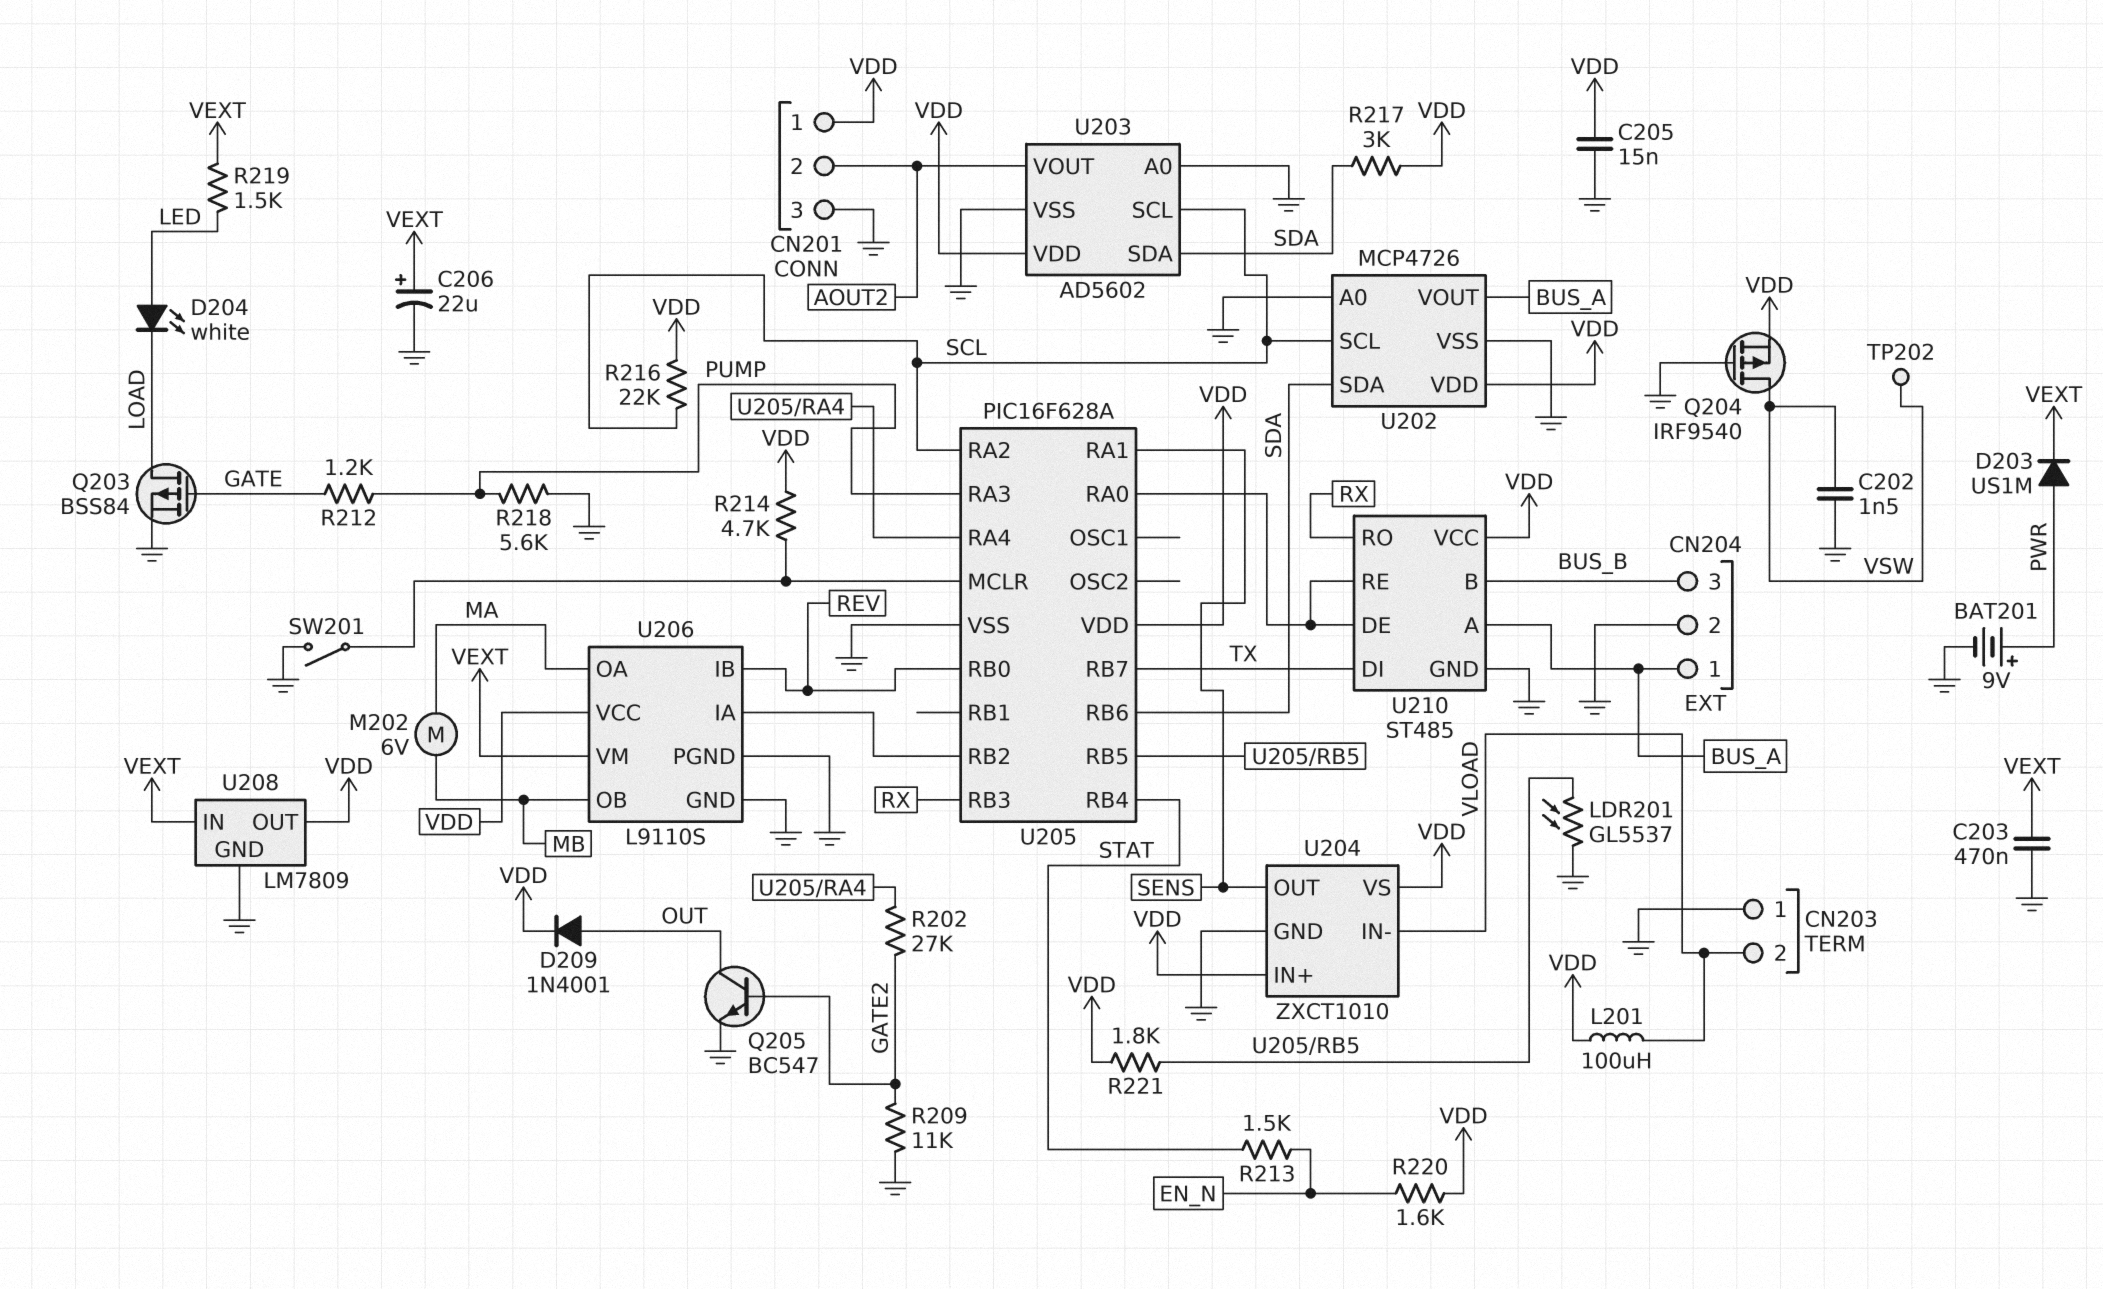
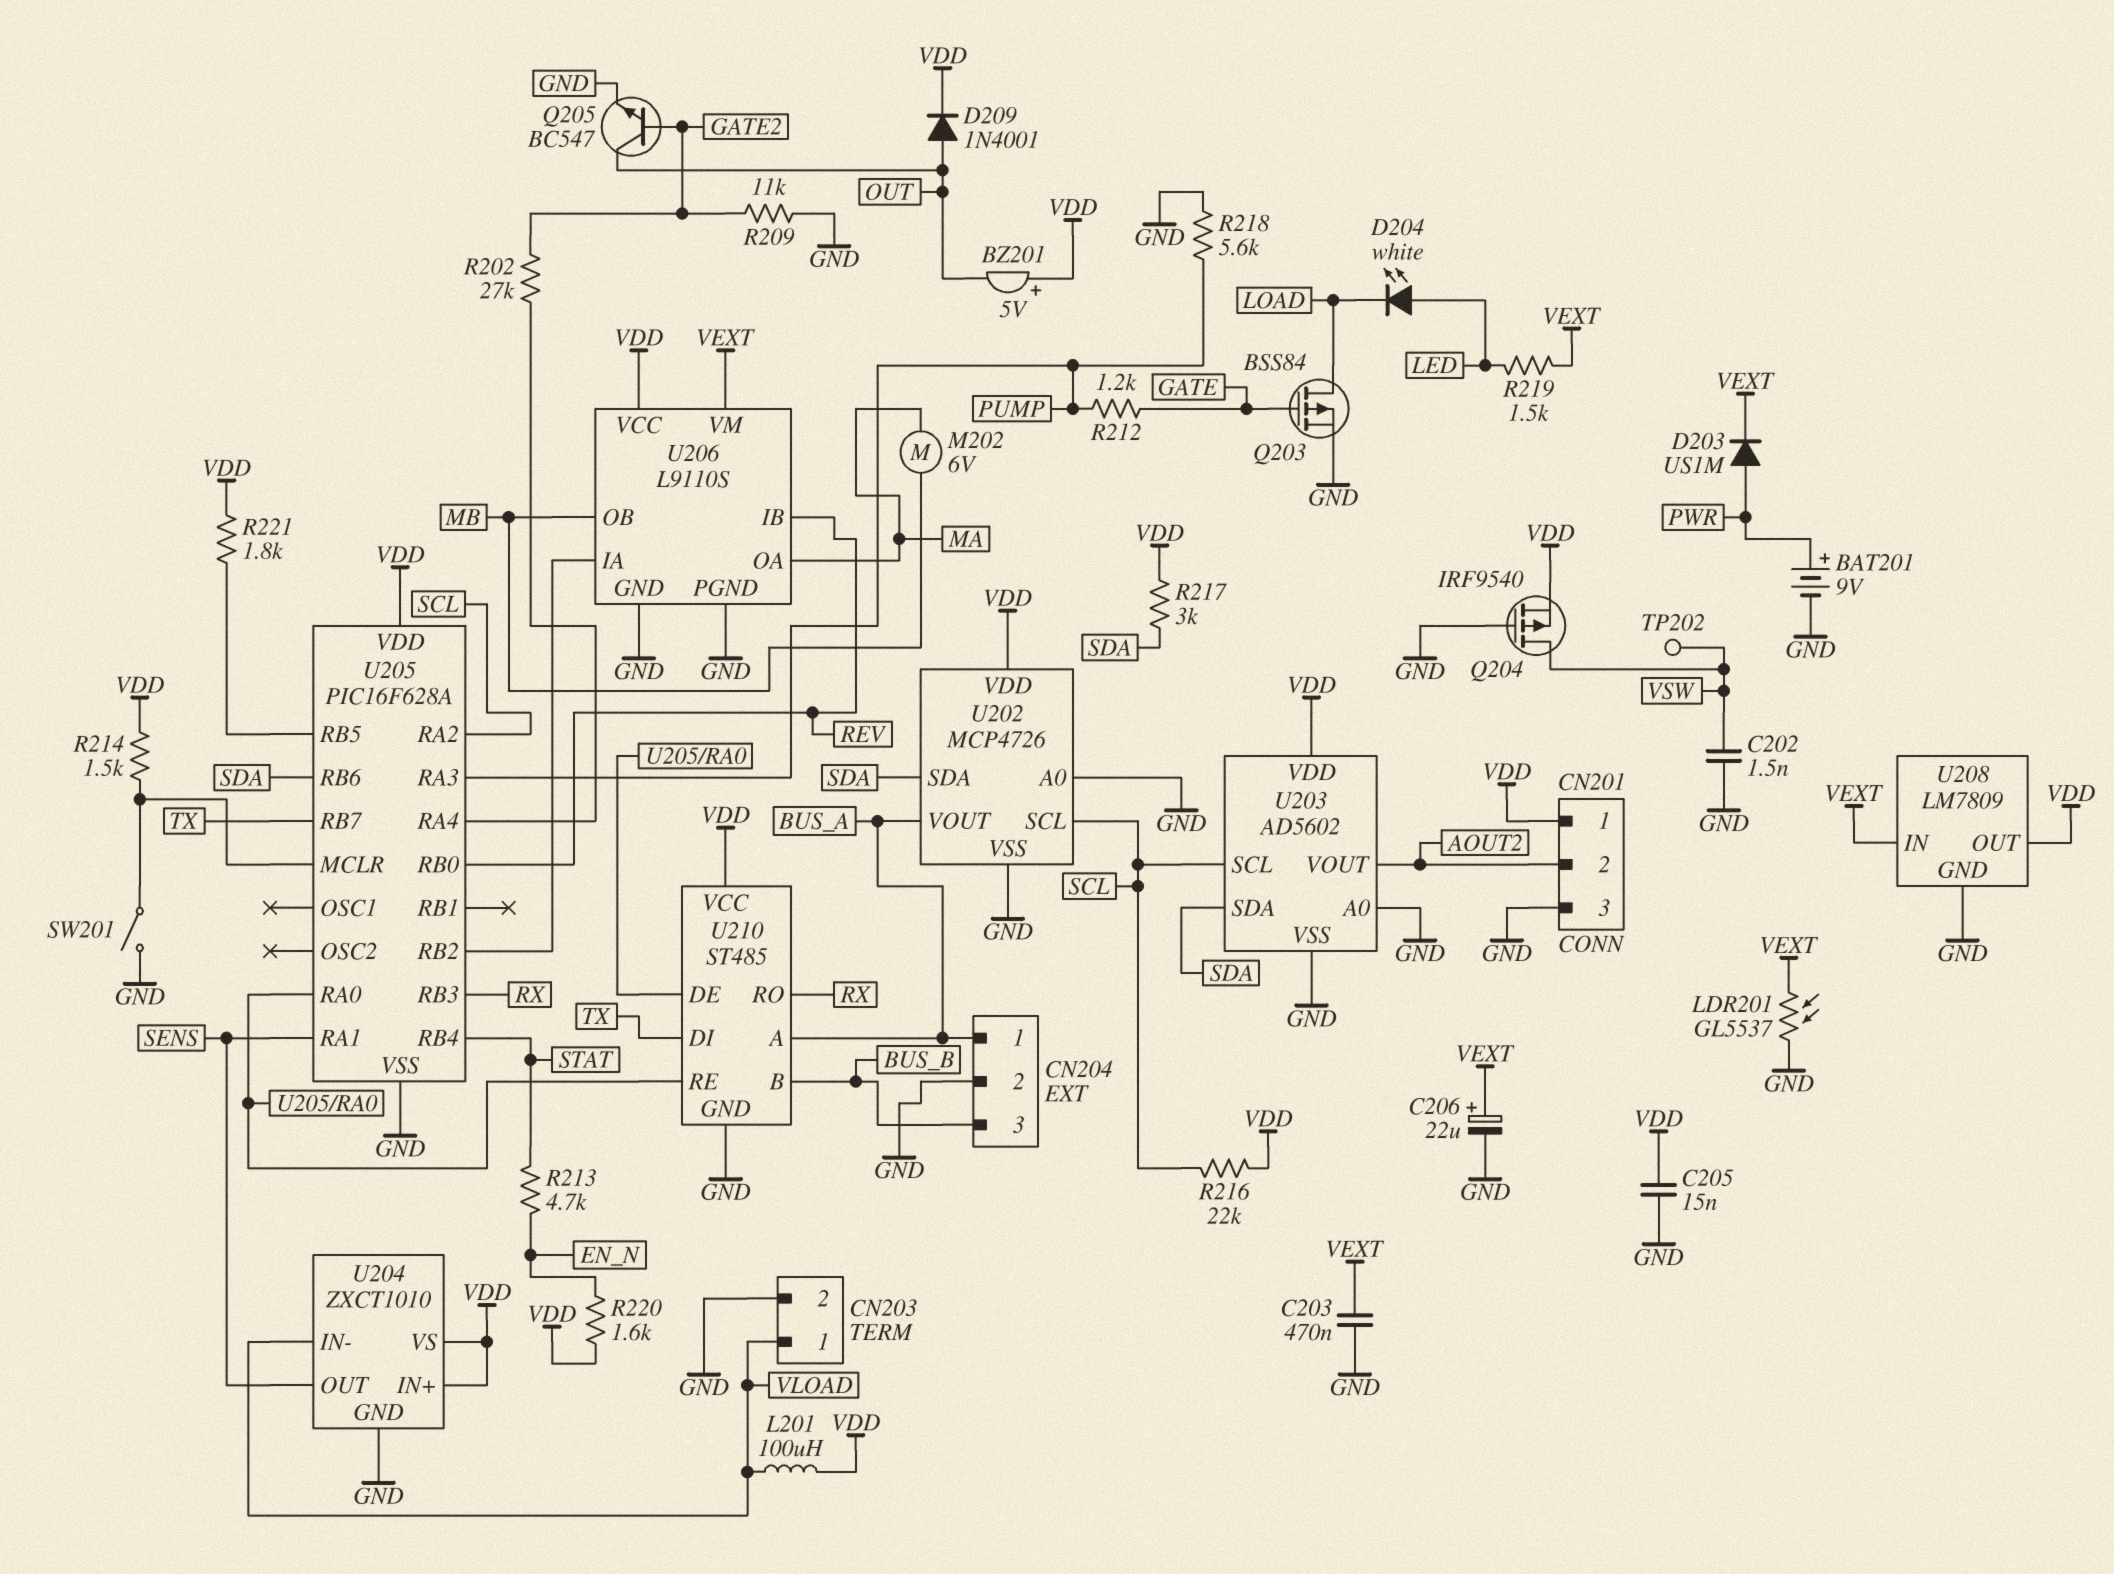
BZ201: none -> buzzer 5V (plus VDD, minus OUT)
CN203 pin 1: GND -> VLOAD
CN203 pin 2: VLOAD -> GND
LDR201: GL5537 (GND, U205/RB5) -> GL5537 (GND, VEXT)
R213: 1.5k (EN_N, STAT) -> 4.7k (EN_N, STAT)
R214: 4.7k (U205/MCLR, VDD) -> 1.5k (U205/MCLR, VDD)

